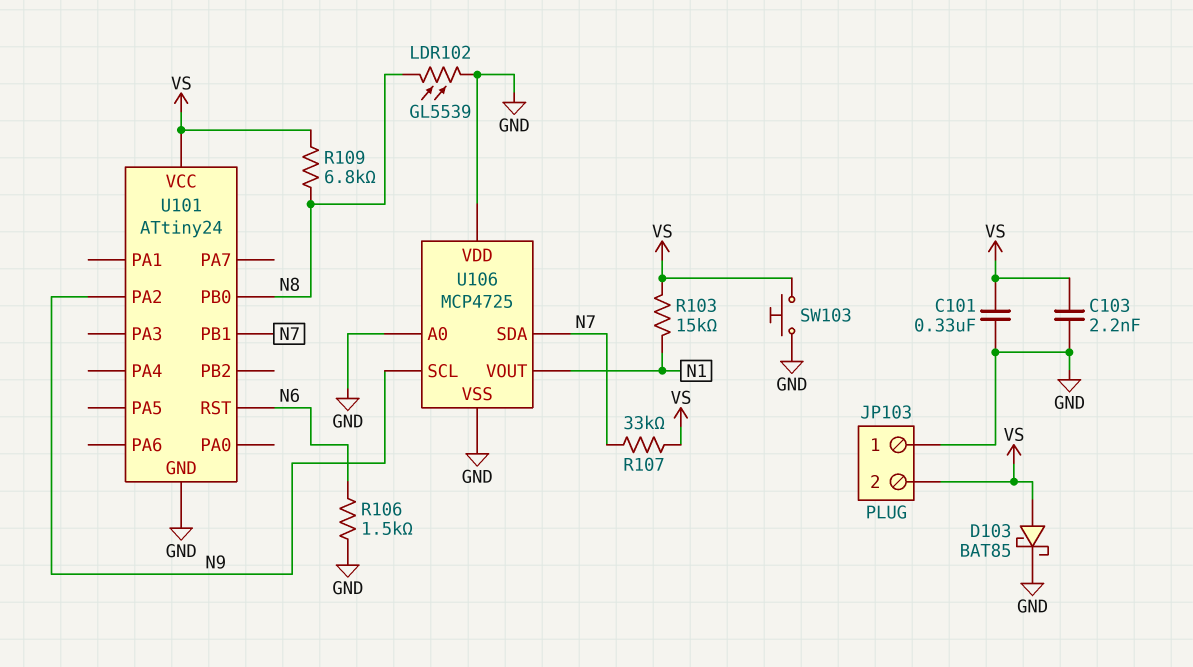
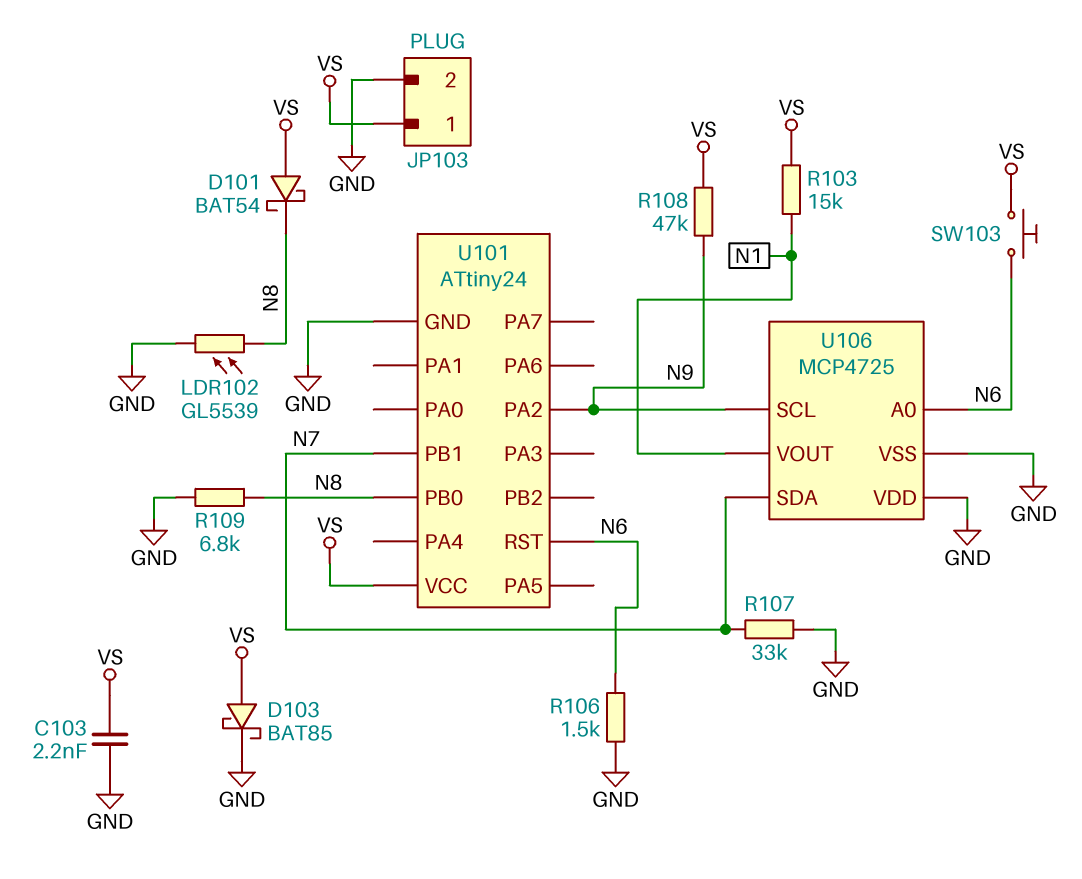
C101: 330nF (GND, VS) -> none
D101: none -> schottky BAT54 (A VS, K N8)
JP103 pin 1: GND -> VS
JP103 pin 2: VS -> GND
R107: 33k (N7, VS) -> 33k (GND, N7)
R108: none -> 47k (N9, VS)
R109: 6.8k (N8, VS) -> 6.8k (GND, N8)
SW103: button (GND, VS) -> button (N6, VS)
U106 pin A0: GND -> N6

